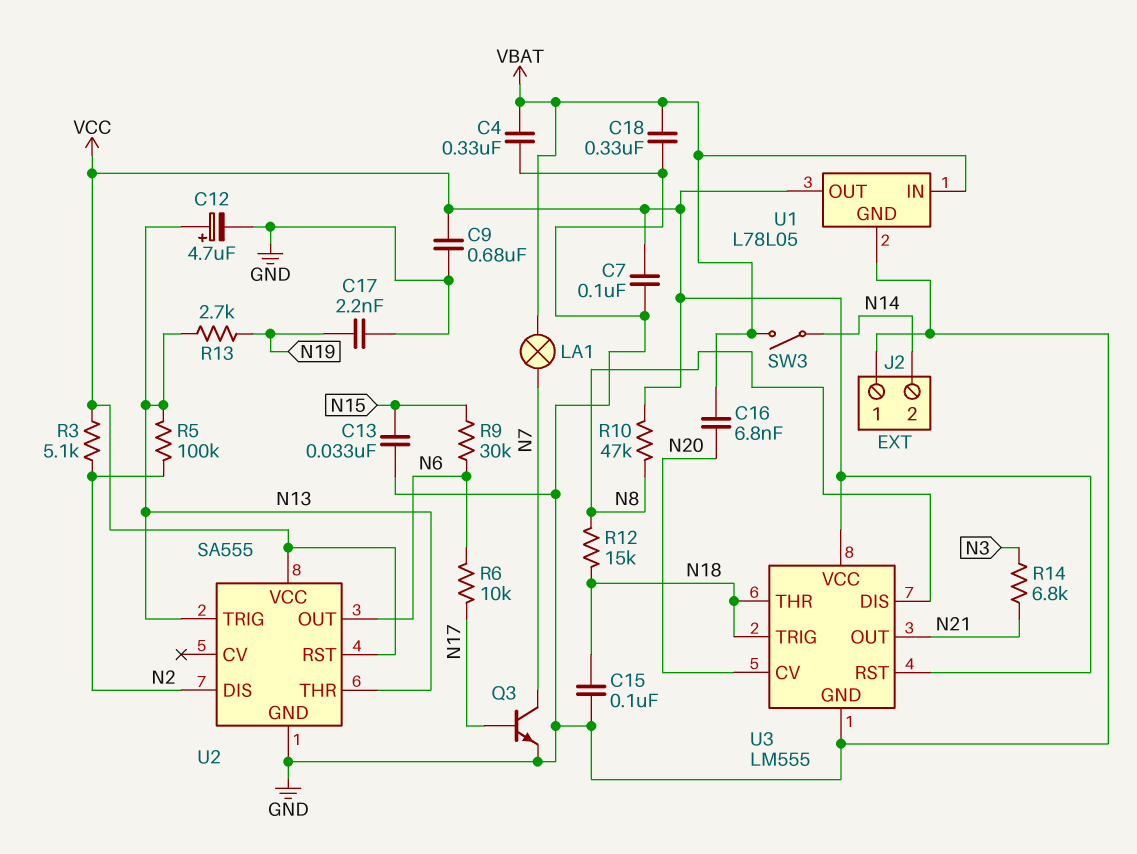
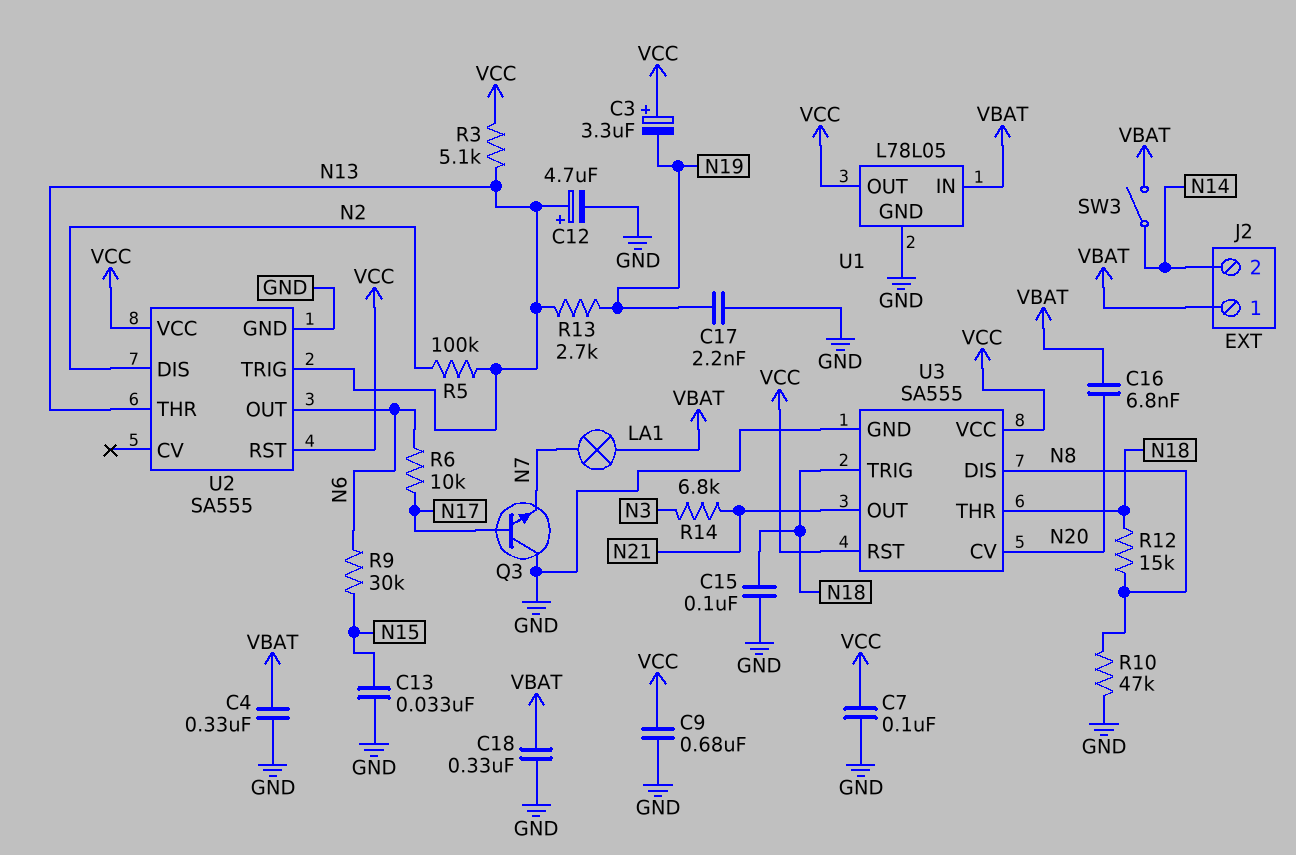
C3: none -> 3.3uF (plus VCC, minus N19)
J2 pin 1: GND -> VBAT
Q3: NPN (B N17, C N7, E GND) -> NPN (B N17, C GND, E N7)
R3: 5.1k (N2, VCC) -> 5.1k (N13, VCC)
R10: 47k (N8, VCC) -> 47k (GND, N8)
U3: LM555 -> SA555

